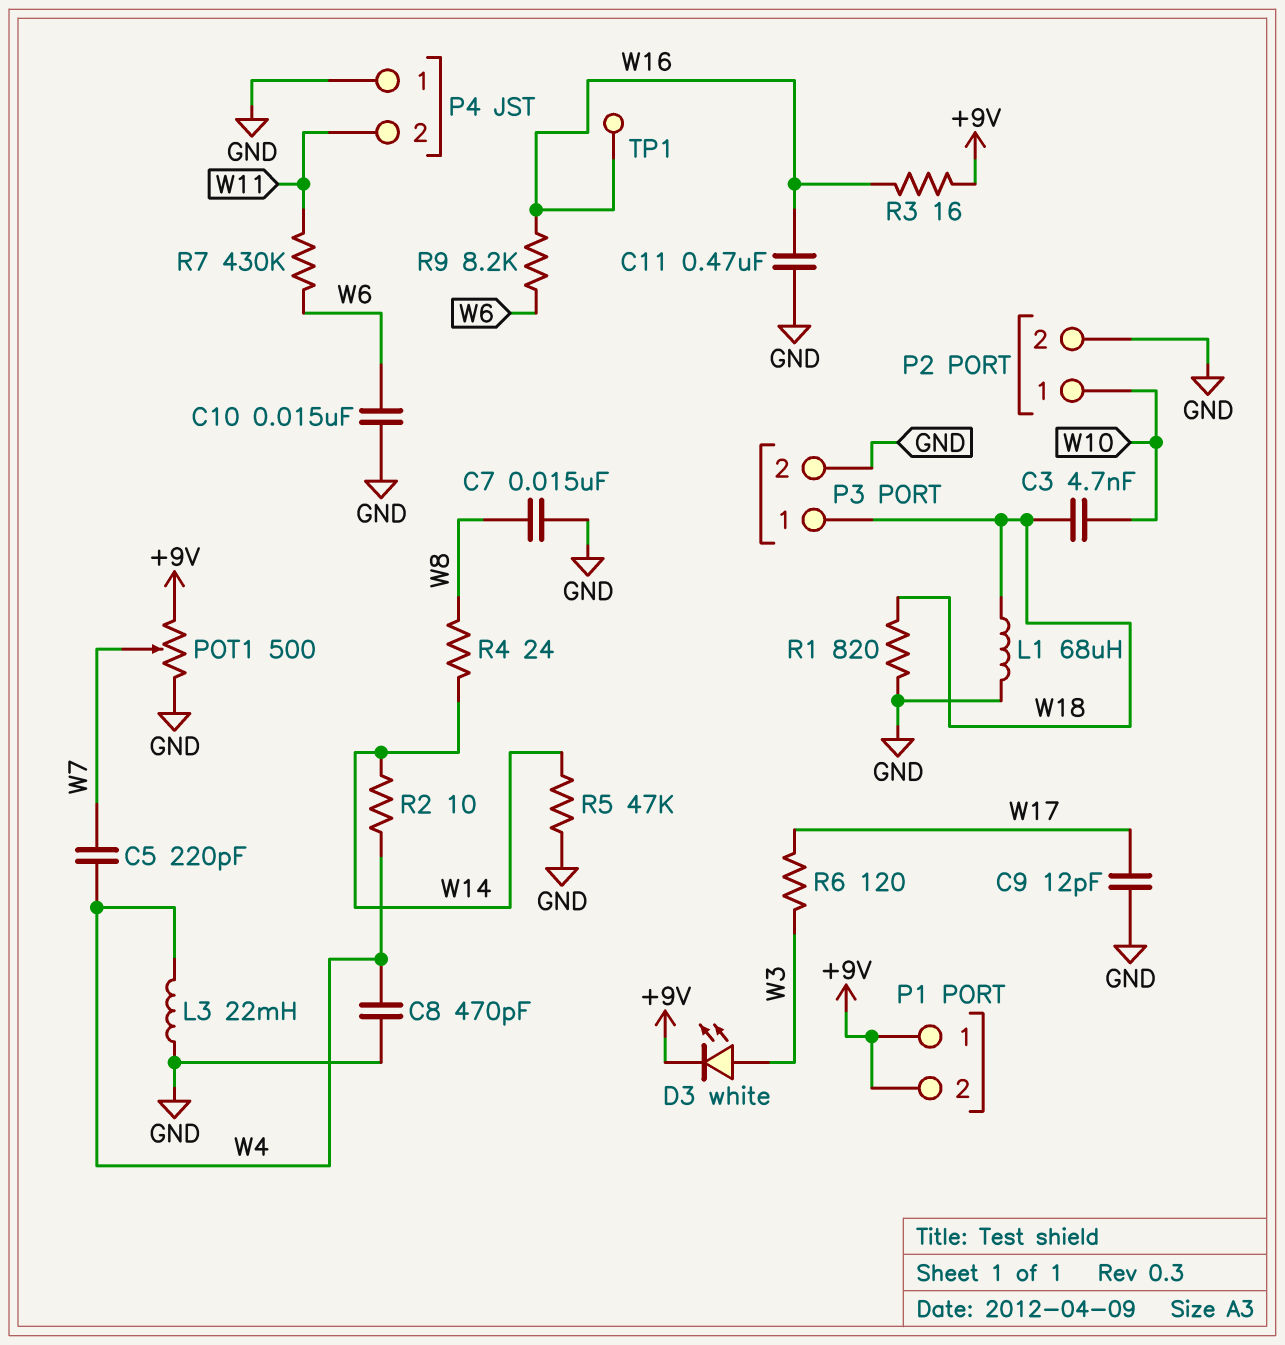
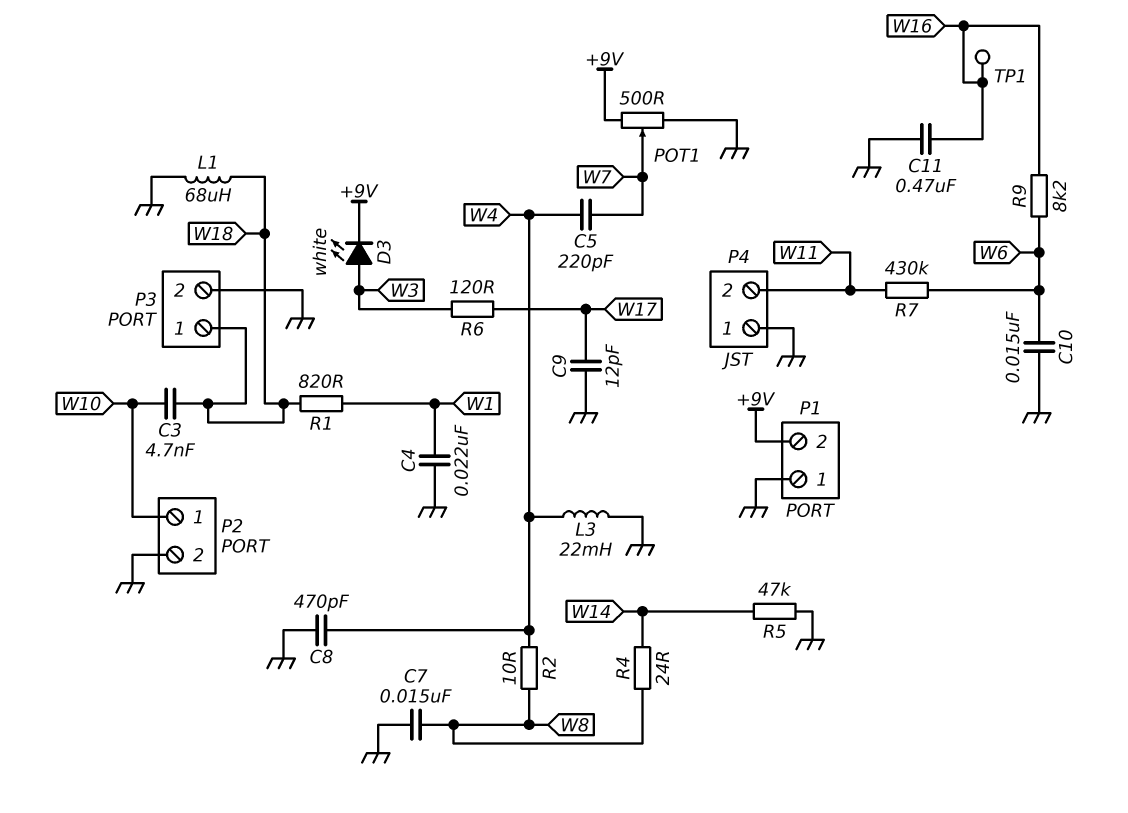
C4: none -> 22nF (GND, W1)
P1 pin 1: +9V -> GND
R1: 820 (GND, W18) -> 820 (W1, W18)
R2: 10 (W4, W14) -> 10 (W4, W8)
R3: 16 (+9V, W16) -> none

